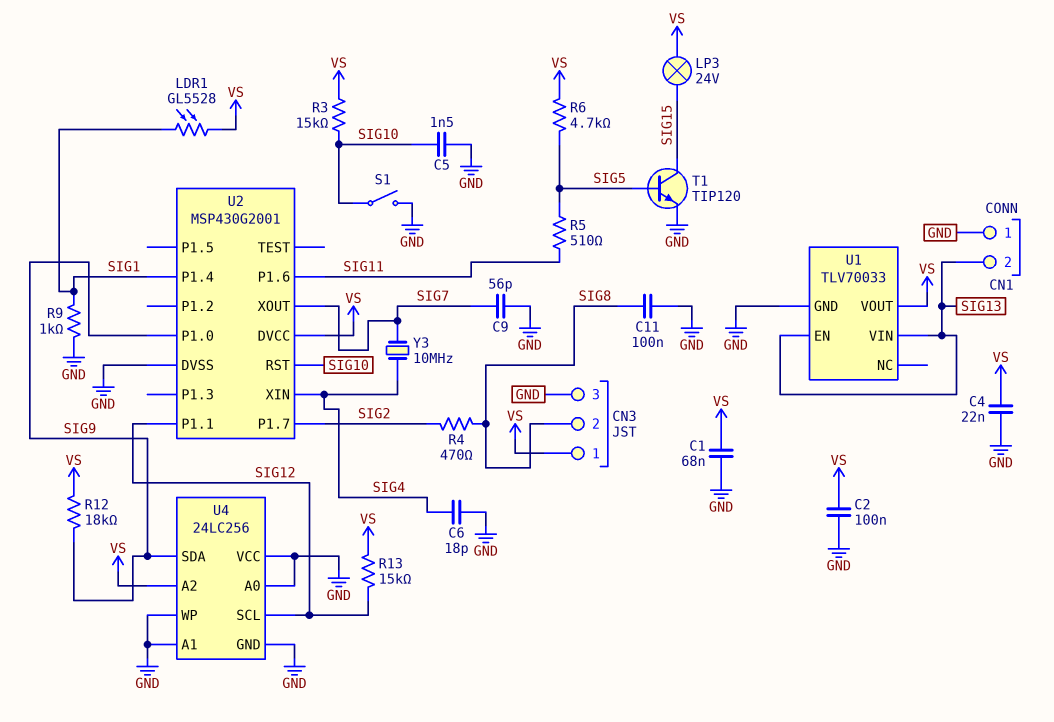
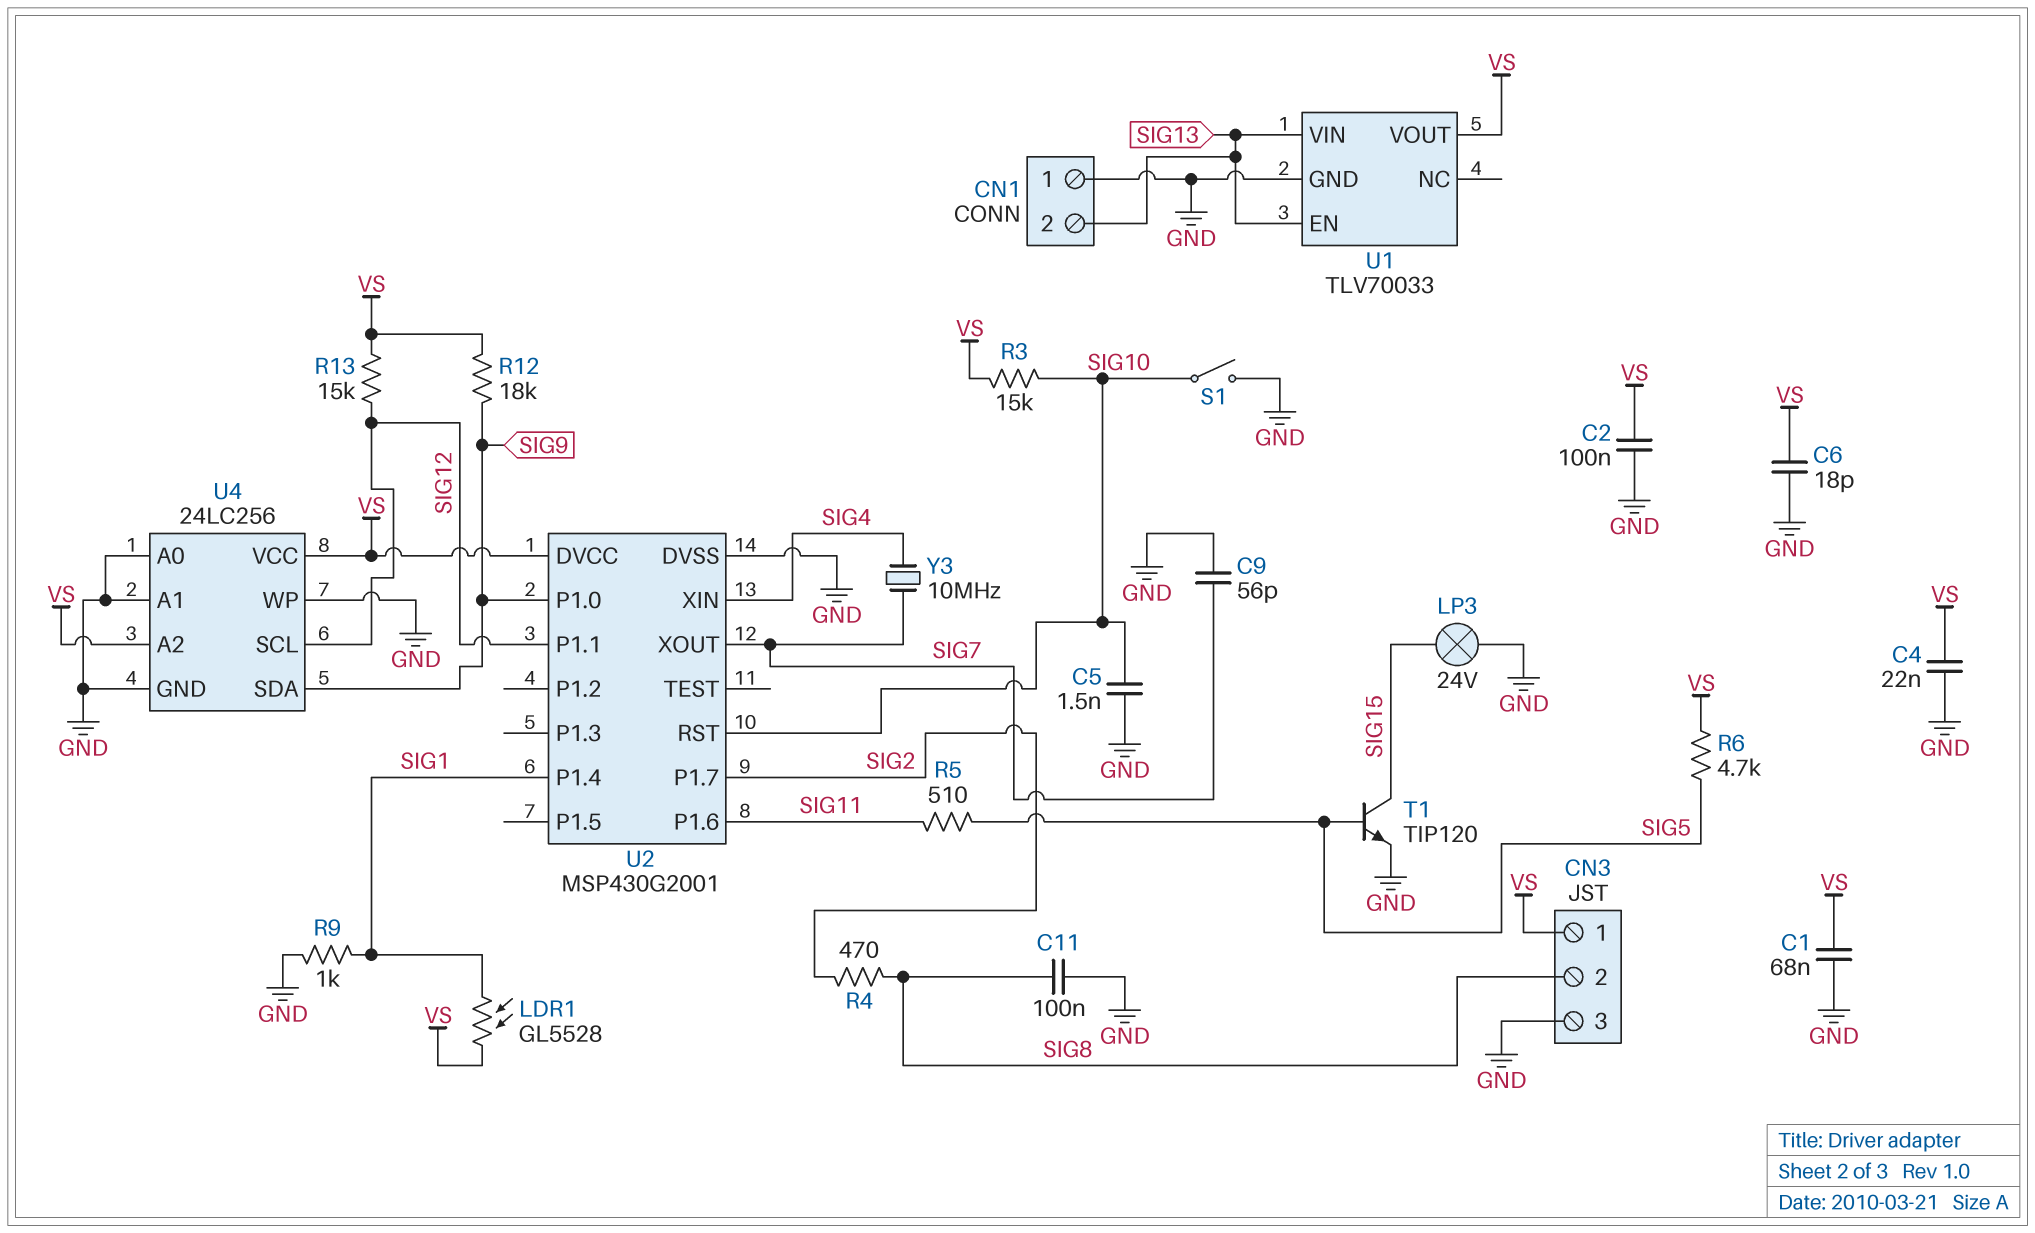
C6: 18pF (GND, SIG4) -> 18pF (GND, VS)
LP3: lamp 24V (SIG15, VS) -> lamp 24V (GND, SIG15)
U4 pin VCC: GND -> VS

